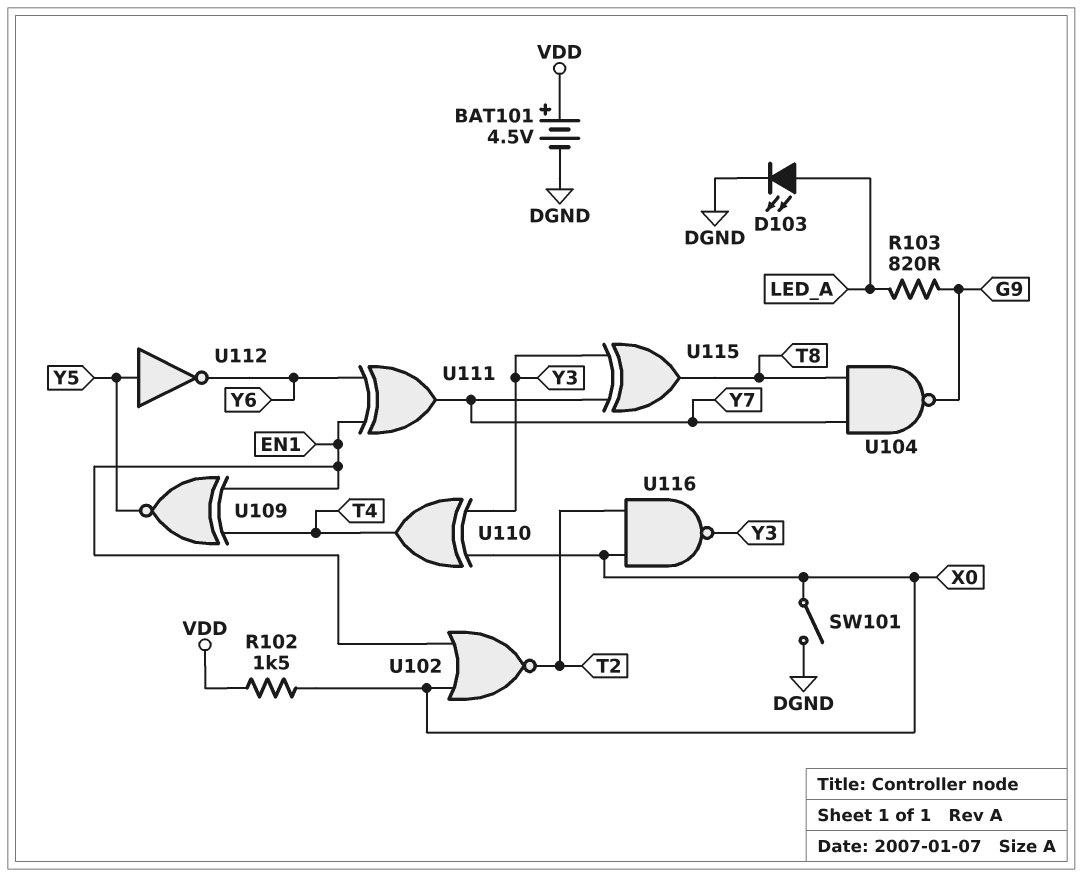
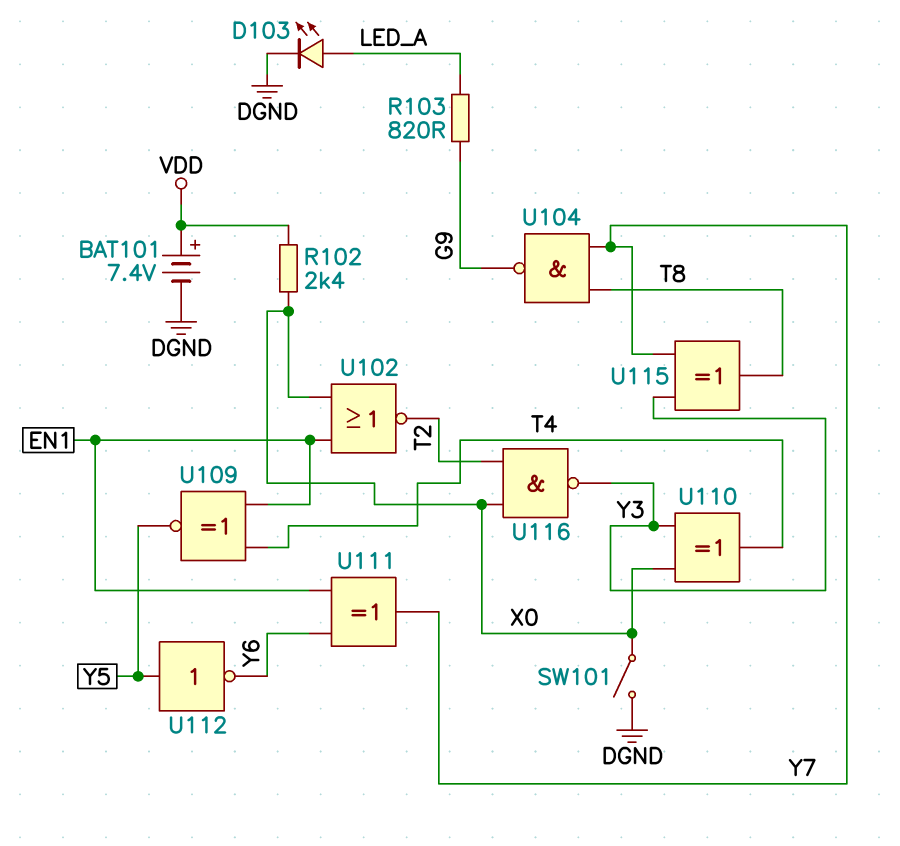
BAT101: 4.5V (plus VDD, minus DGND) -> 7.4V (plus VDD, minus DGND)
R102: 1.5k (VDD, X0) -> 2.4k (VDD, X0)

